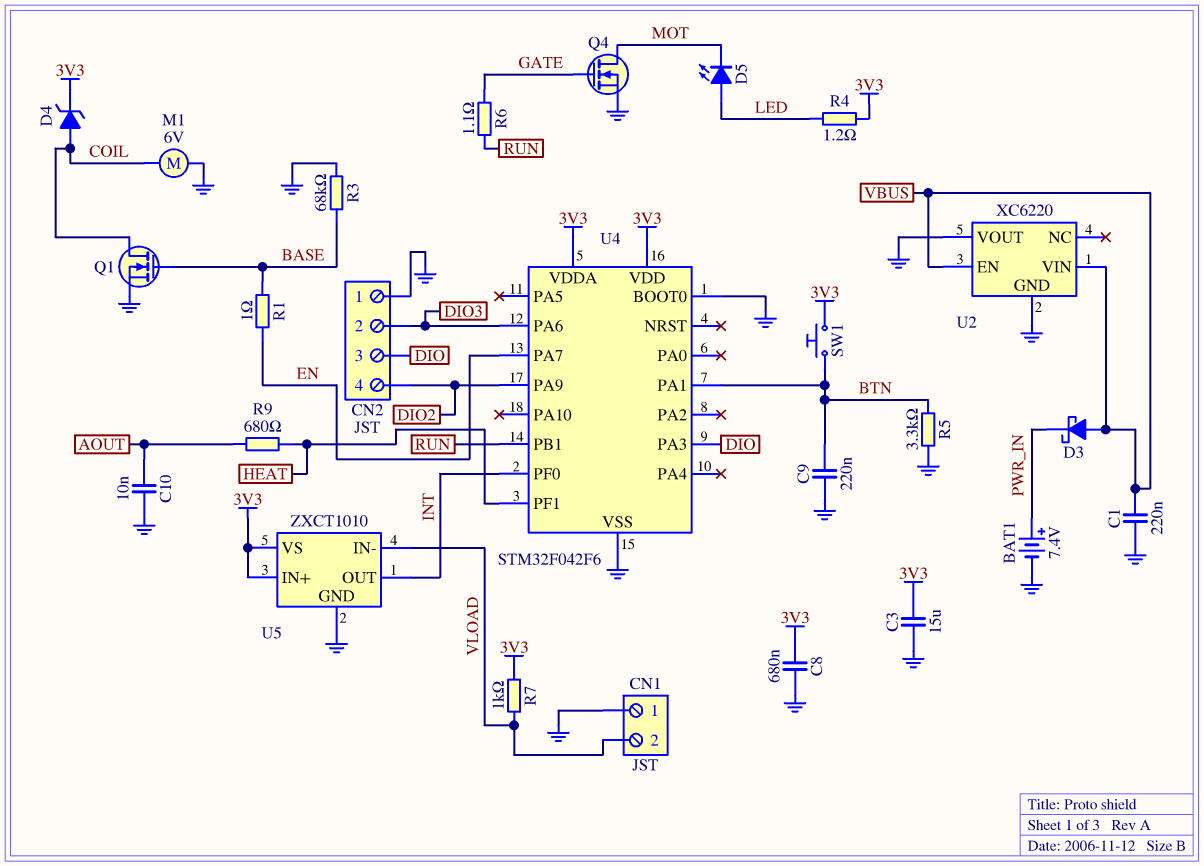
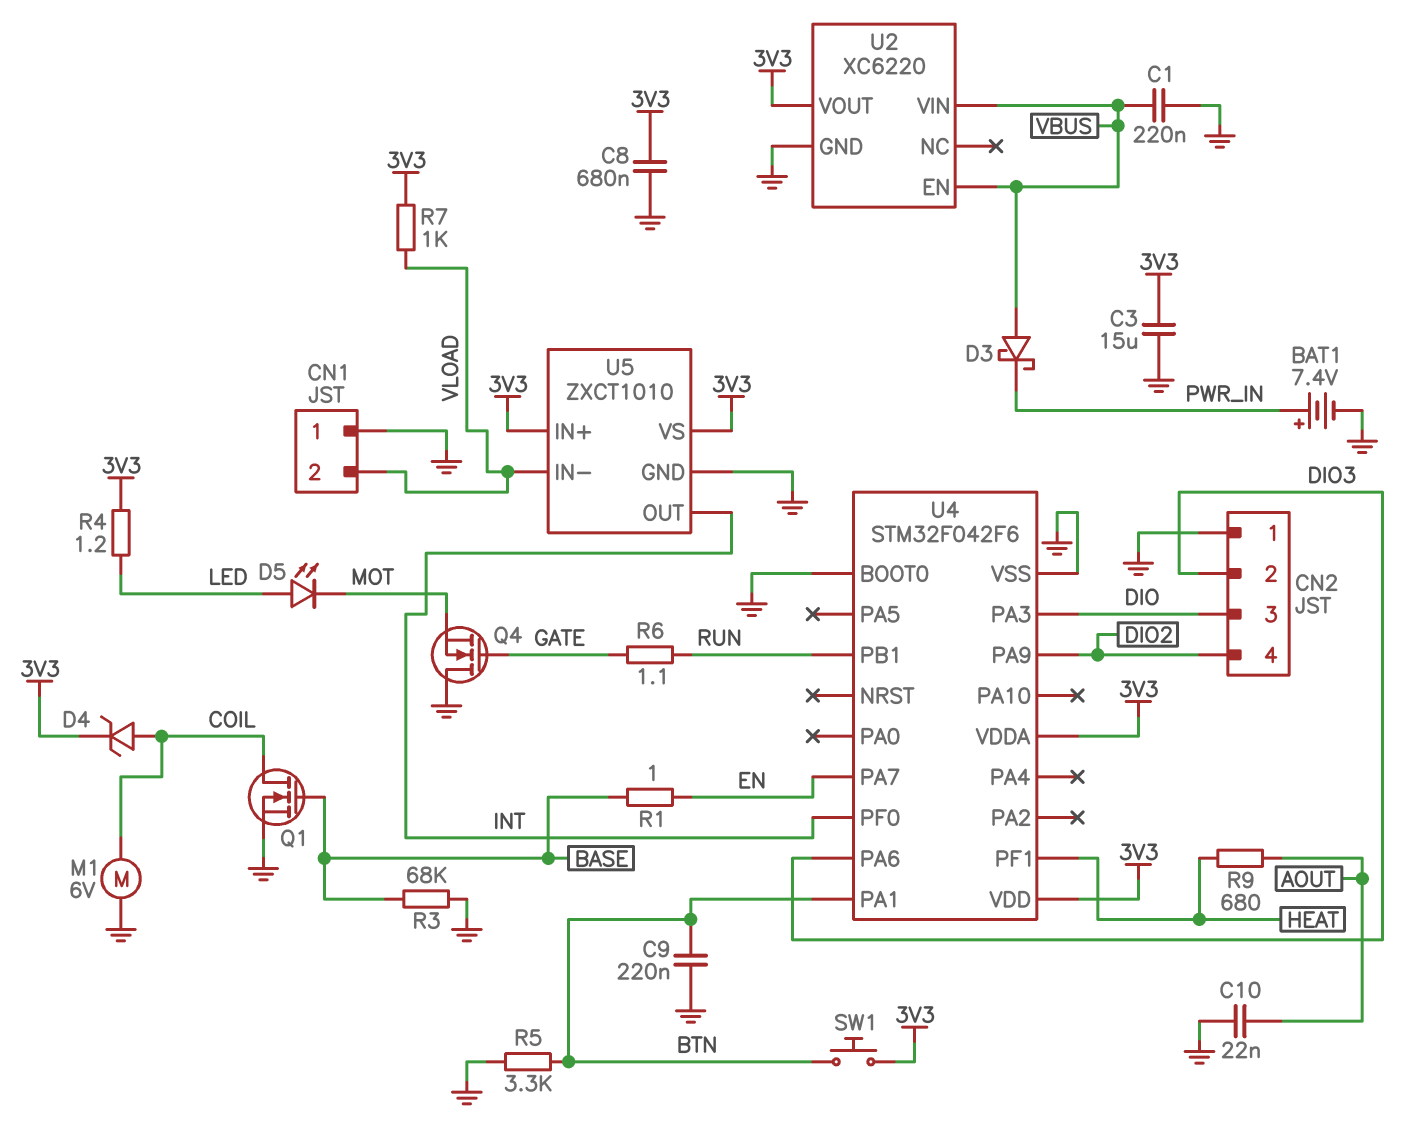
C10: 10nF (AOUT, GND) -> 22nF (AOUT, GND)
Q4: NMOS (G GATE, D MOT, S GND) -> NMOS (G GATE, D GND, S MOT)
U2 pin VOUT: GND -> 3V3

